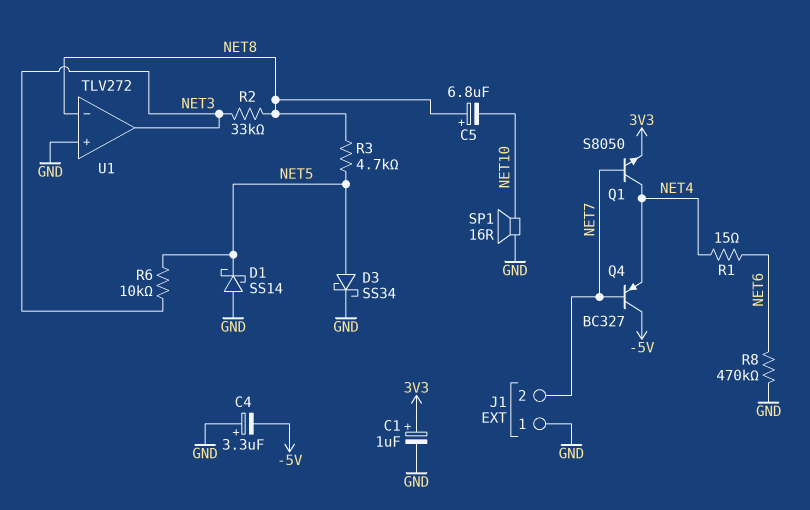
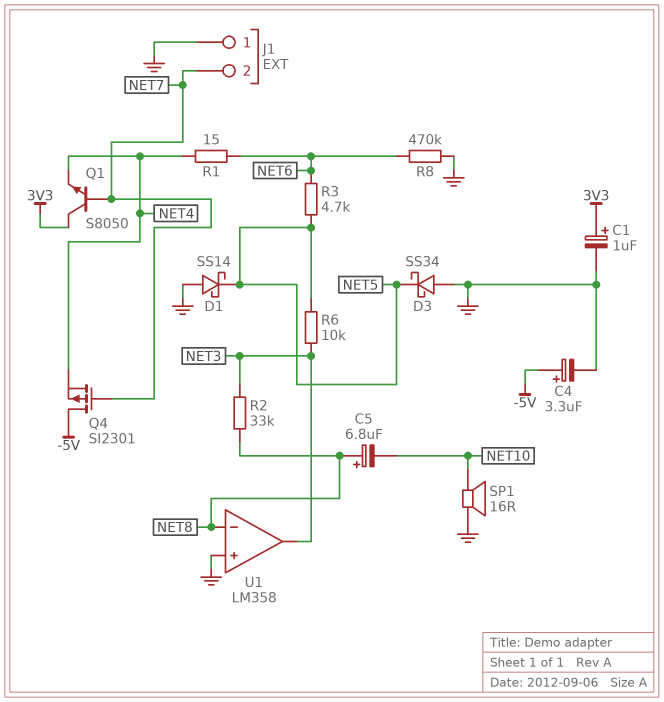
C4: 3.3uF (plus GND, minus -5V) -> 3.3uF (plus -5V, minus GND)
D3: schottky SS34 (A NET5, K GND) -> schottky SS34 (A GND, K NET5)
Q1: NPN S8050 (B NET7, C NET4, E 3V3) -> NPN S8050 (B NET7, C 3V3, E NET4)
Q4: PNP BC327 (B NET7, C -5V, E NET4) -> PMOS SI2301 (G NET7, D -5V, S NET4)
R3: 4.7k (NET5, NET8) -> 4.7k (NET5, NET6)
U1: TLV272 -> LM358

